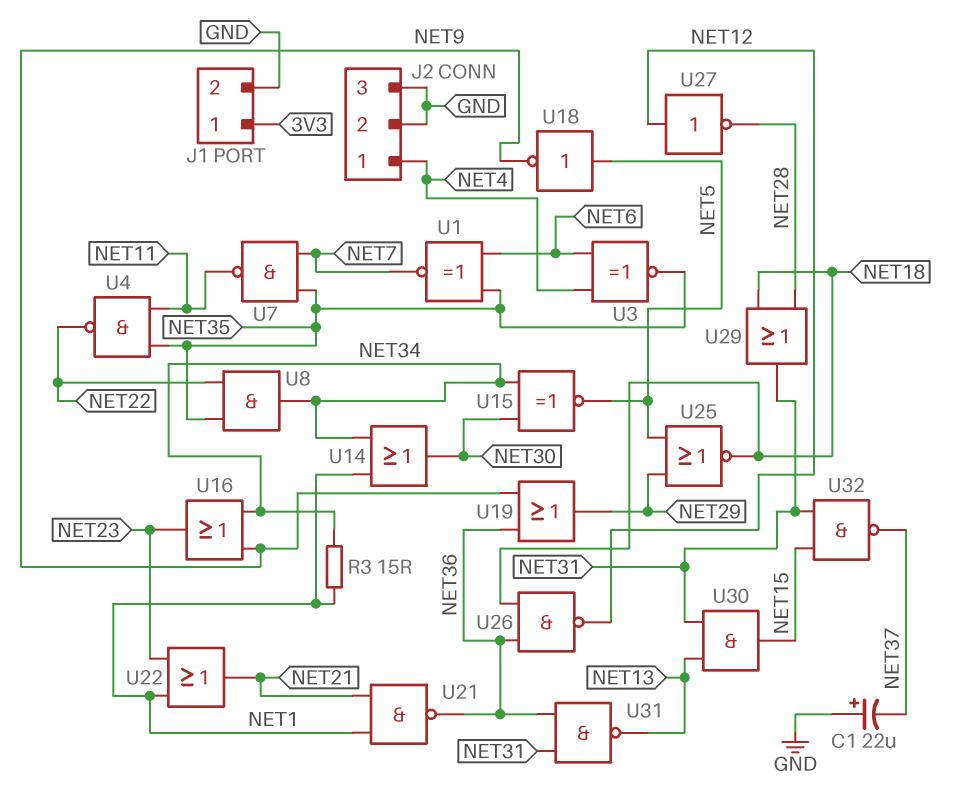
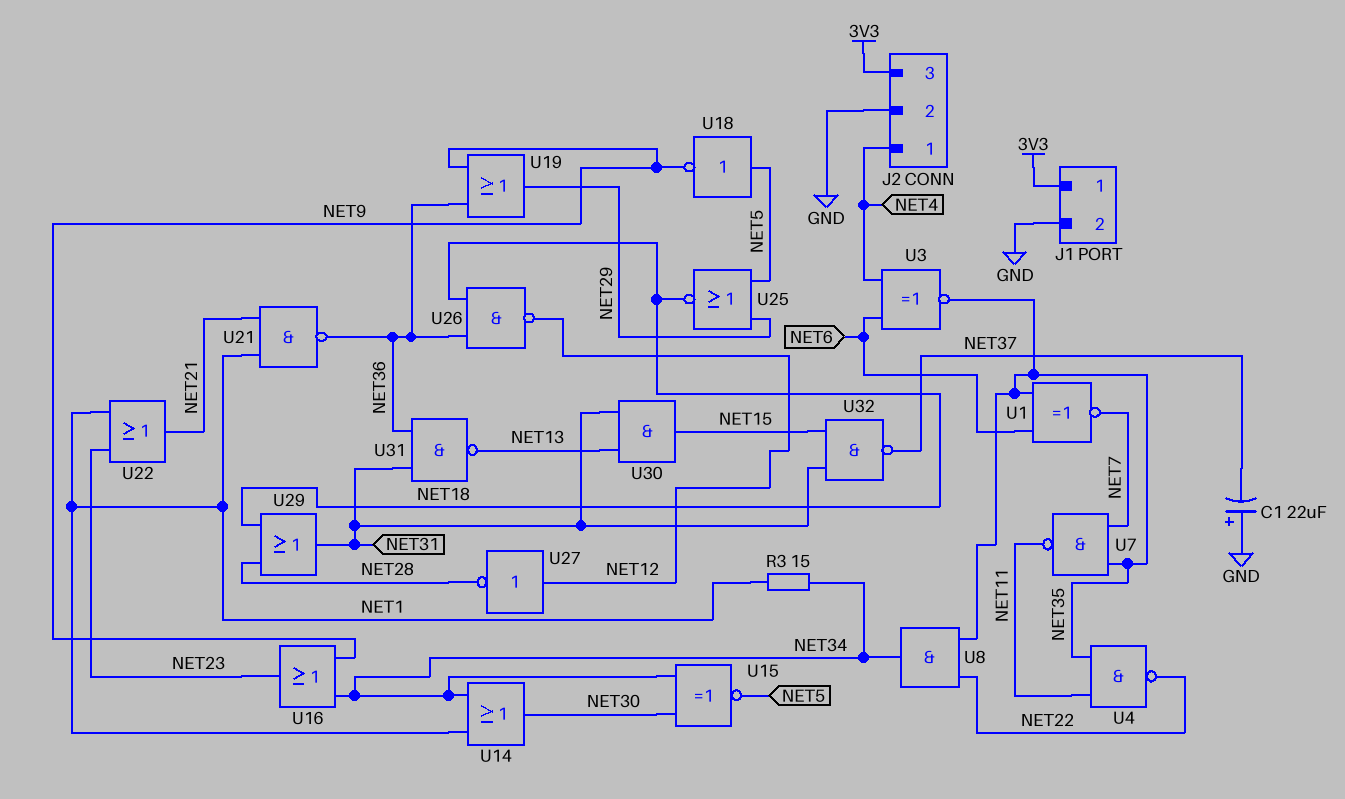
J2 pin 3: GND -> 3V3

